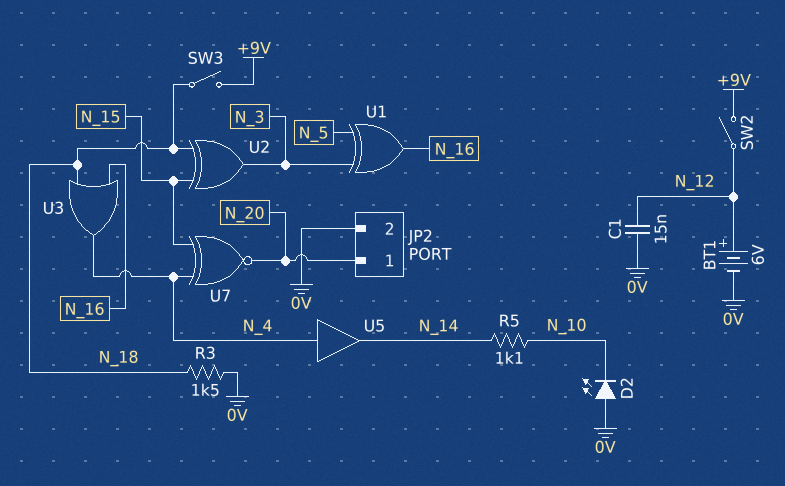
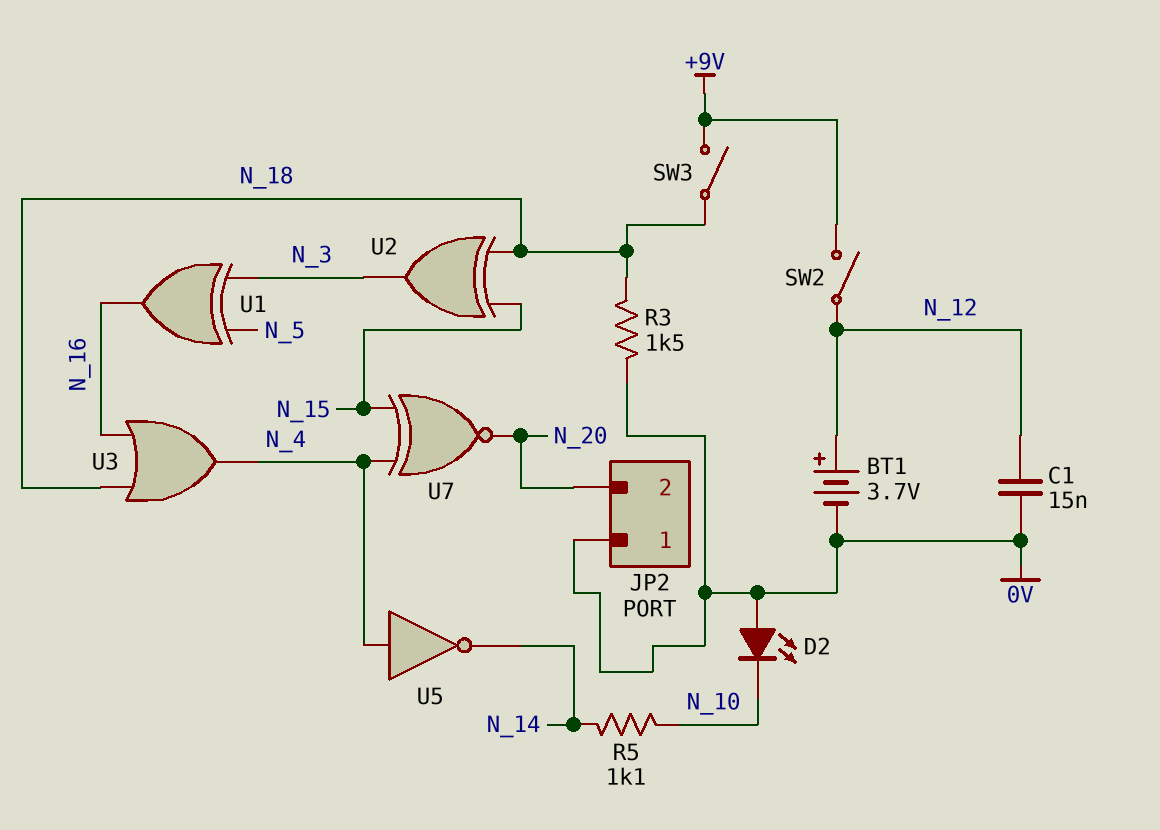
BT1: 6V (plus N_12, minus 0V) -> 3.7V (plus N_12, minus 0V)
JP2 pin 1: N_20 -> 0V
JP2 pin 2: 0V -> N_20
U5: buffer (in N_4, out N_14) -> NOT (in N_4, out N_14)

